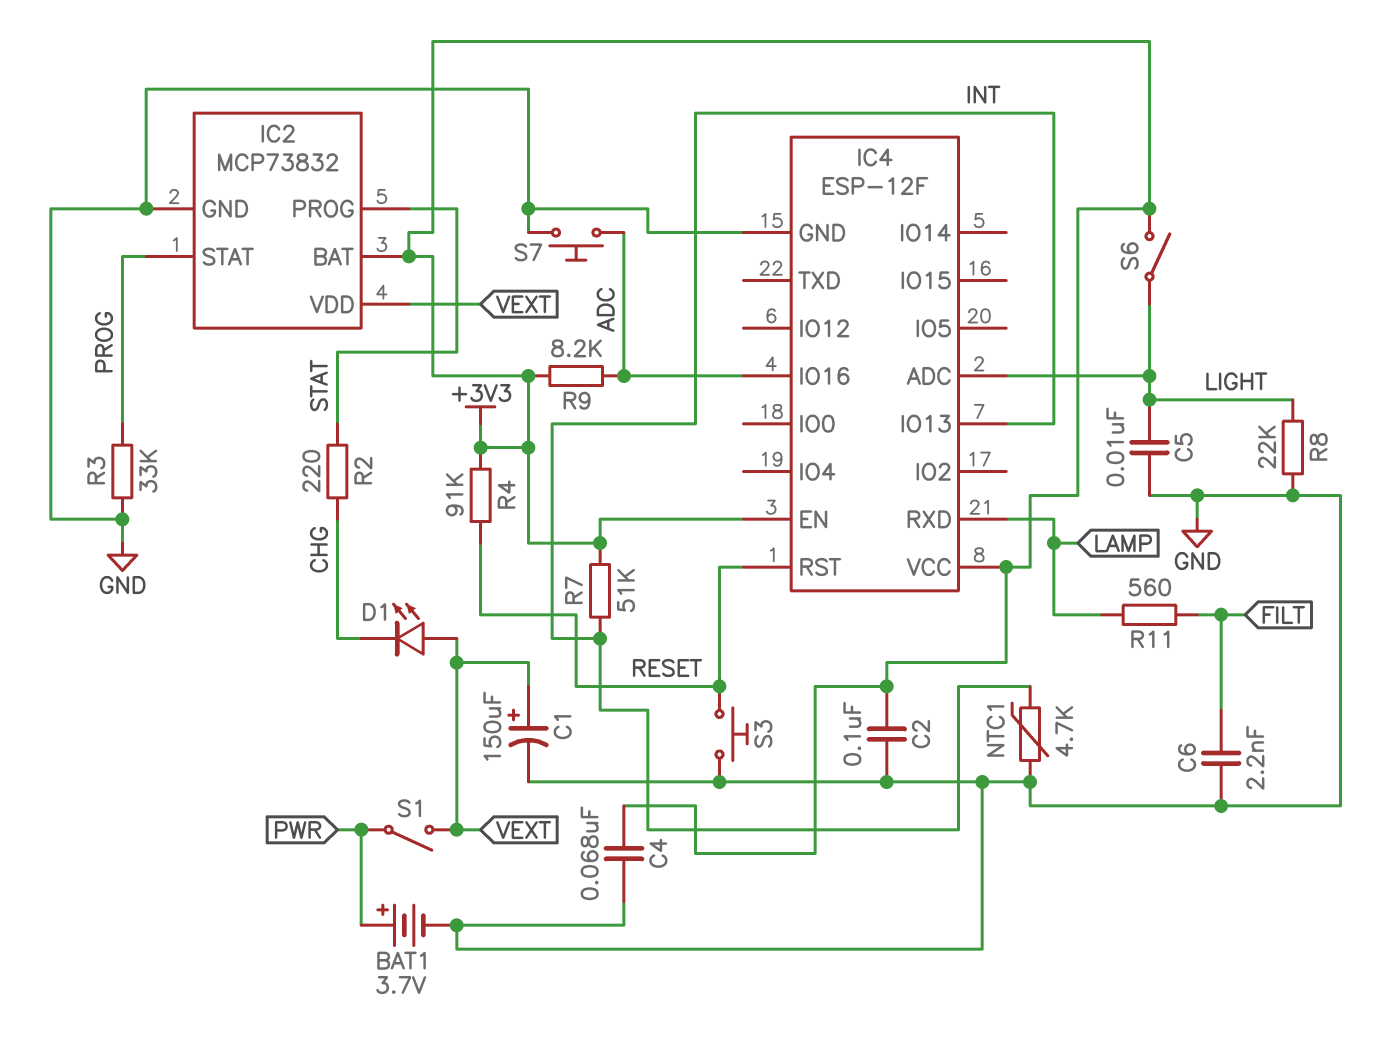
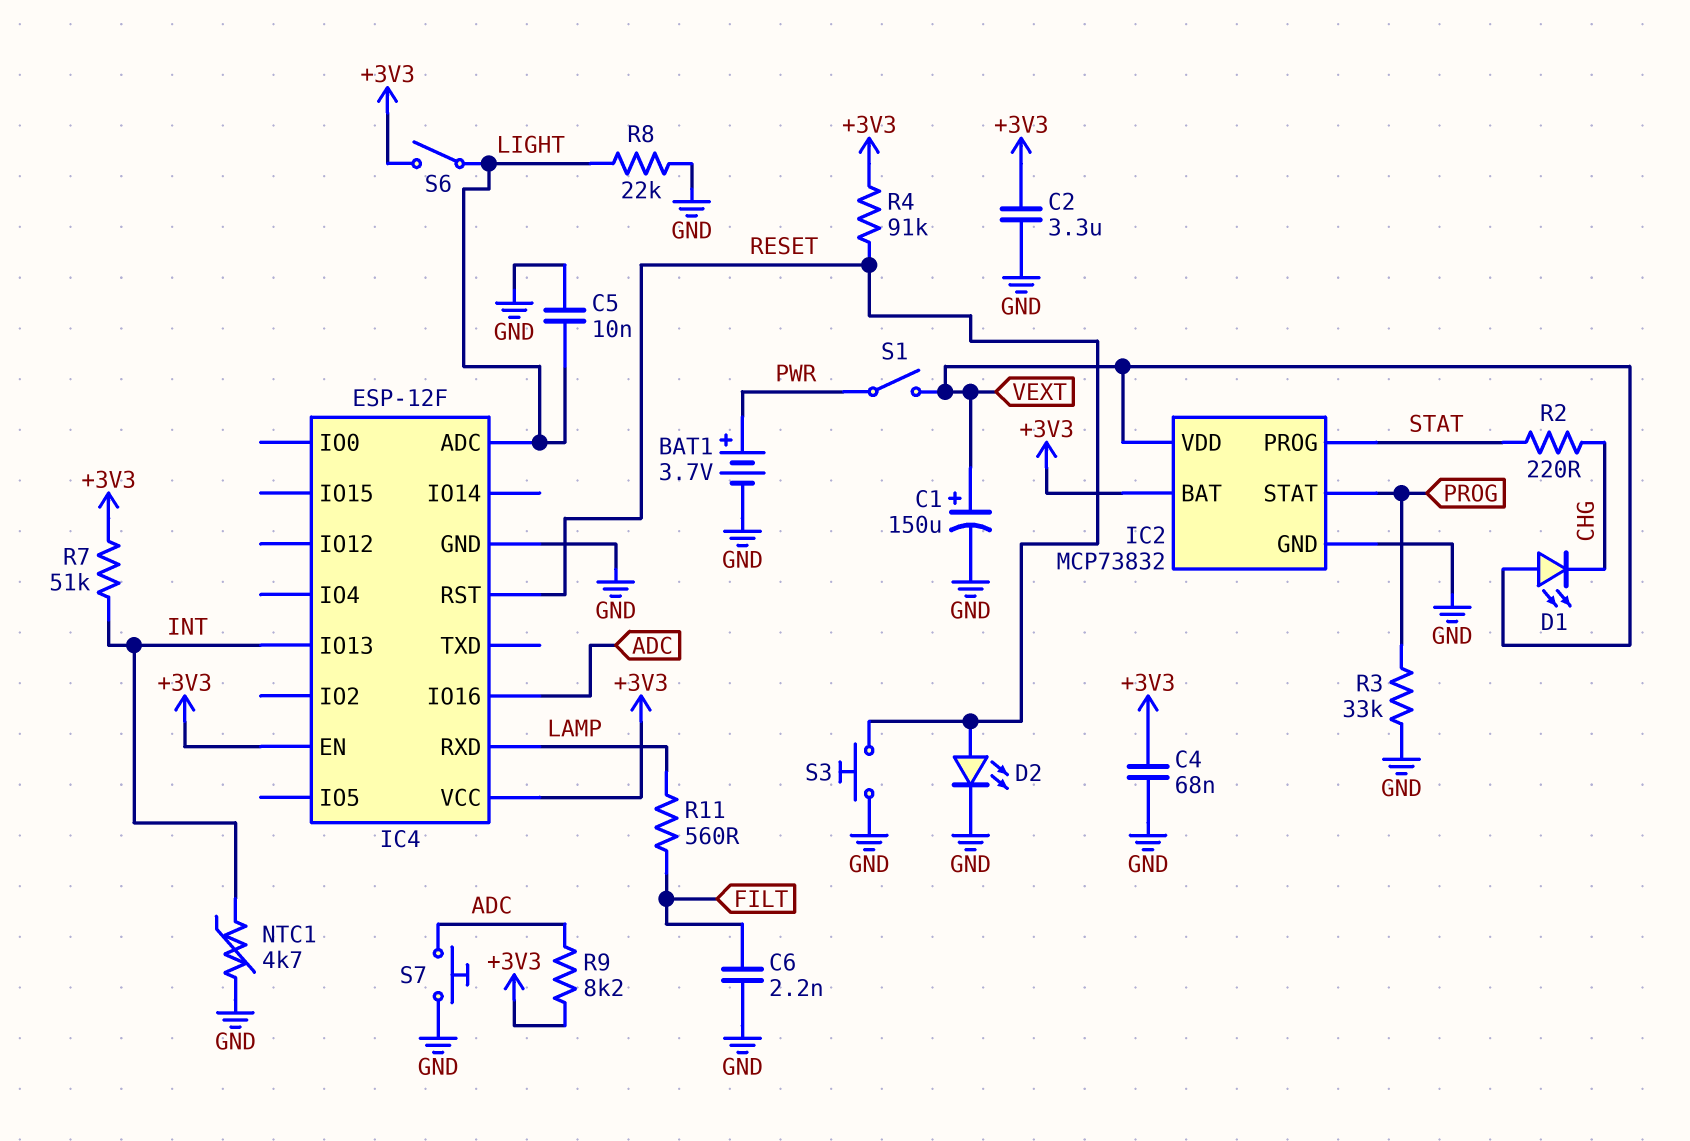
C2: 100nF (+3V3, GND) -> 3.3uF (+3V3, GND)
D2: none -> LED (A RESET, K GND)

